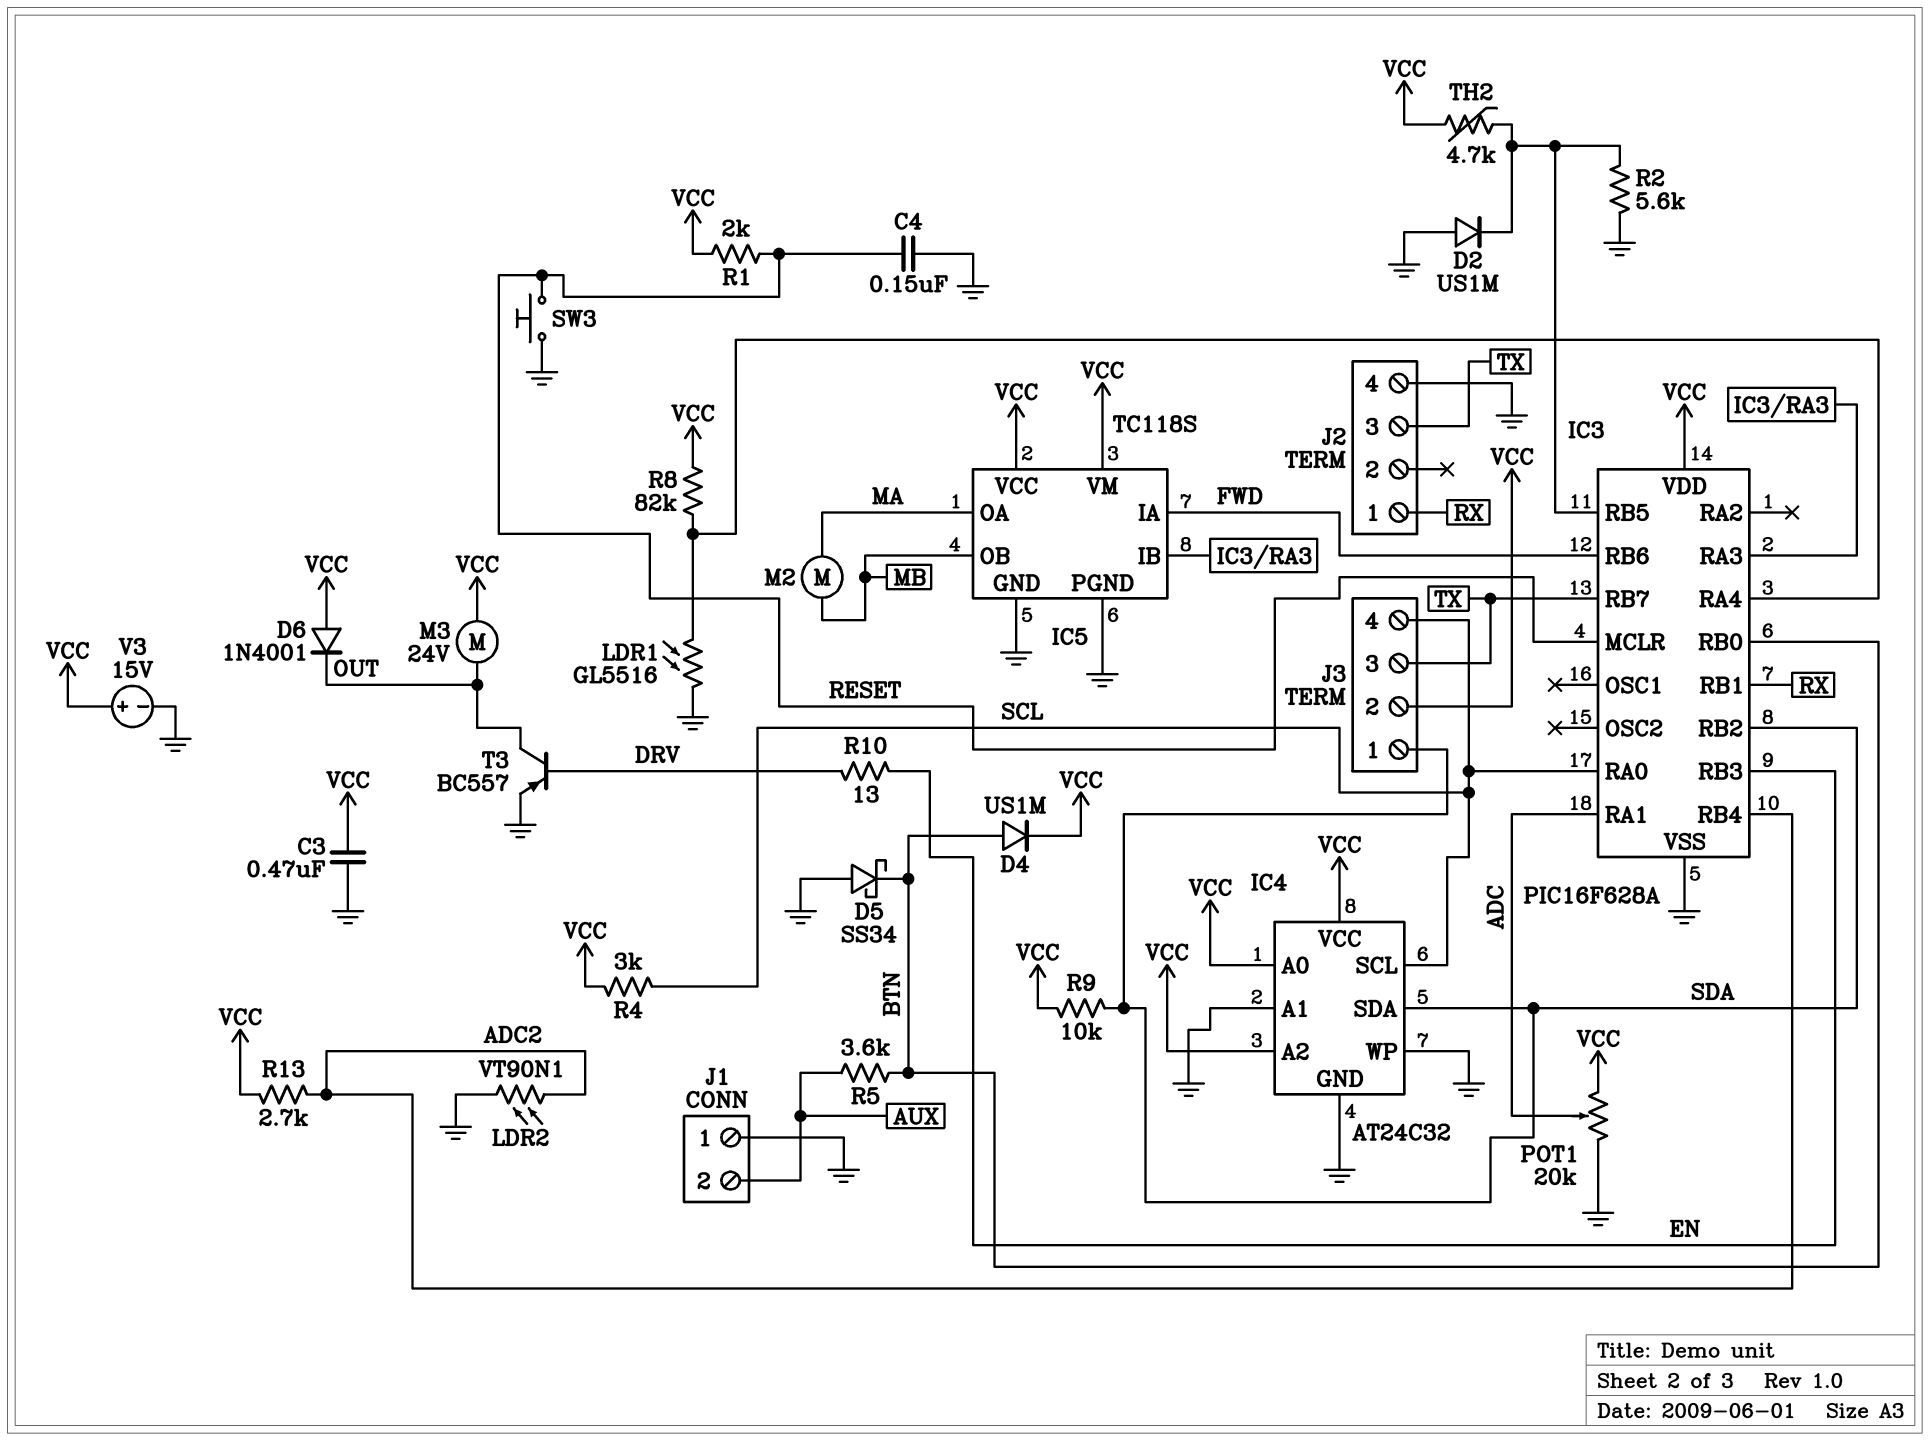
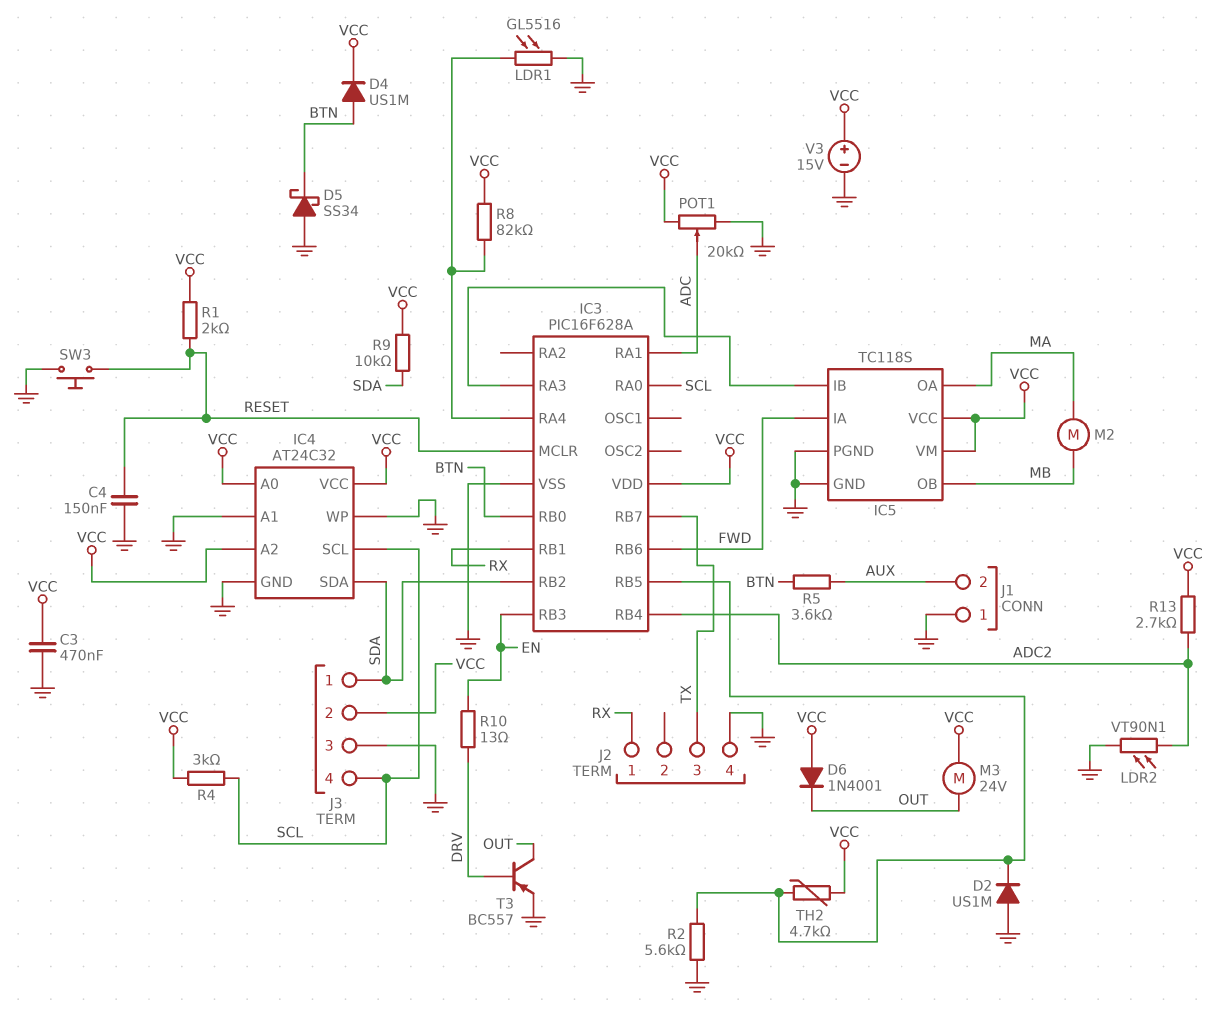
J3 pin 3: TX -> GND

